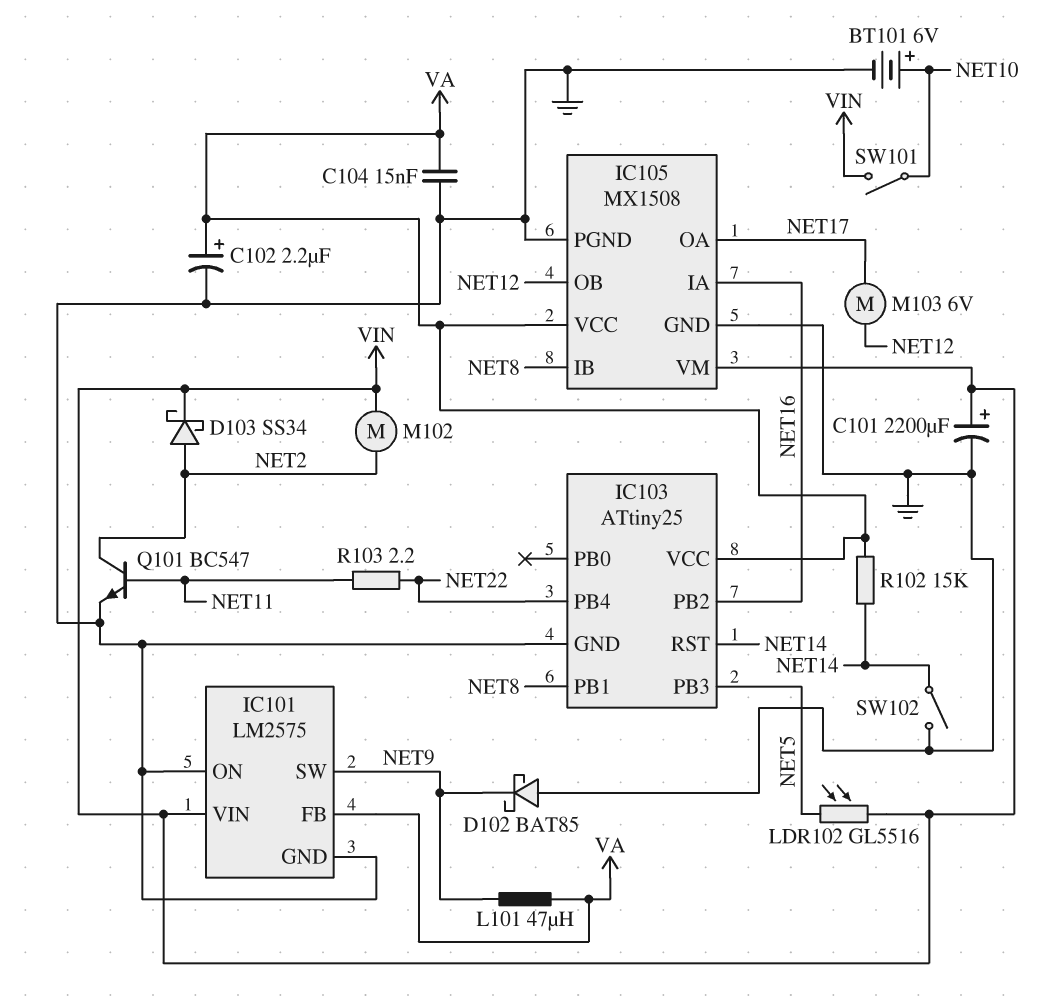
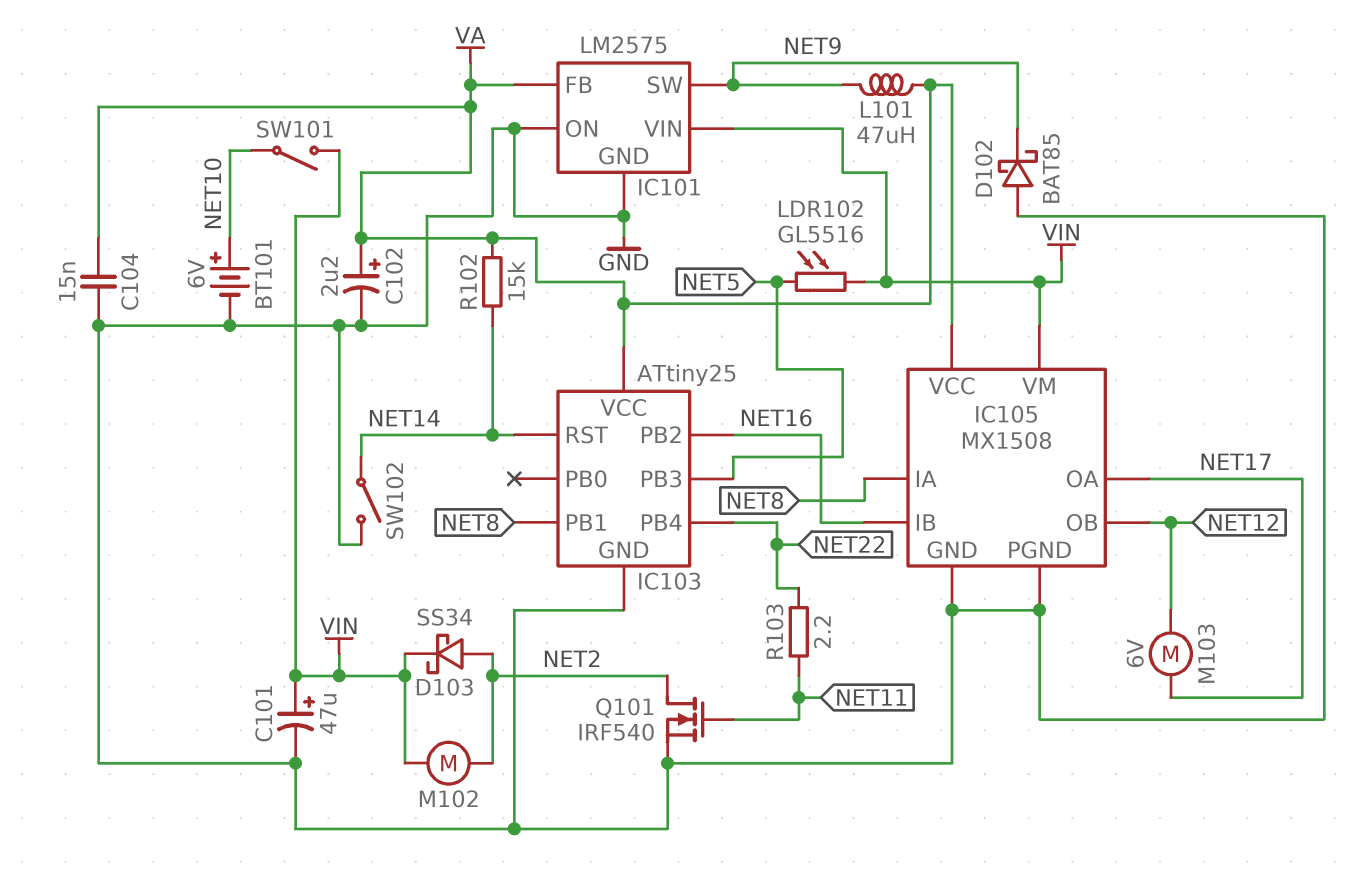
C101: 2200uF (plus VIN, minus GND) -> 47uF (plus VIN, minus GND)
IC105 pin IA: NET16 -> NET8
IC105 pin IB: NET8 -> NET16
Q101: NPN BC547 (B NET11, C NET2, E GND) -> NMOS IRF540 (G NET11, D NET2, S GND)

